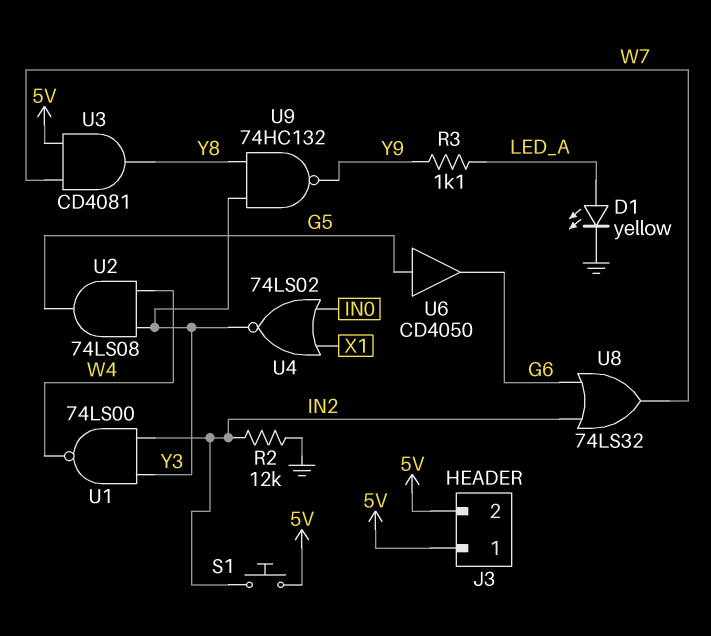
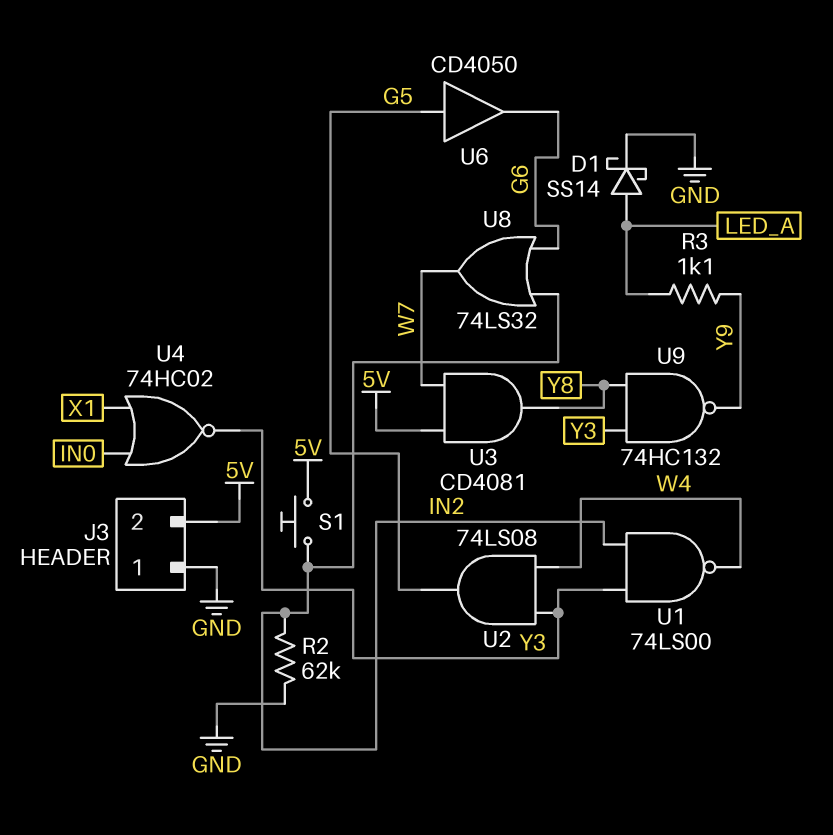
D1: LED yellow (A LED_A, K GND) -> schottky SS14 (A LED_A, K GND)
J3 pin 1: 5V -> GND
R2: 12k (GND, IN2) -> 62k (GND, IN2)
U4: NOR 74LS02 (in IN0, in X1, out Y3) -> NOR 74HC02 (in IN0, in X1, out Y3)

